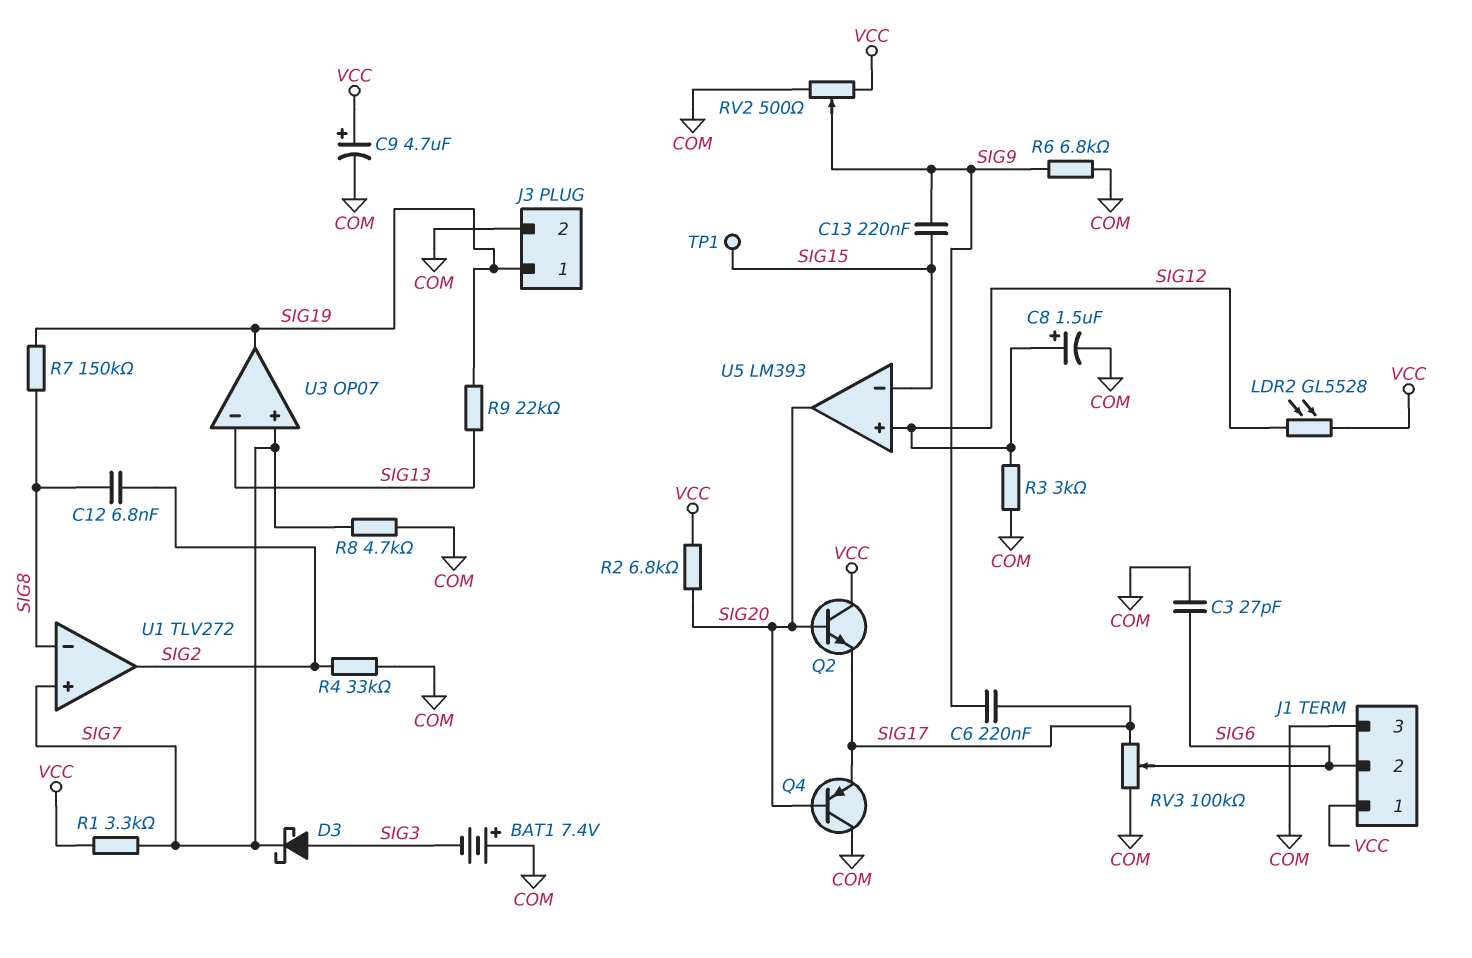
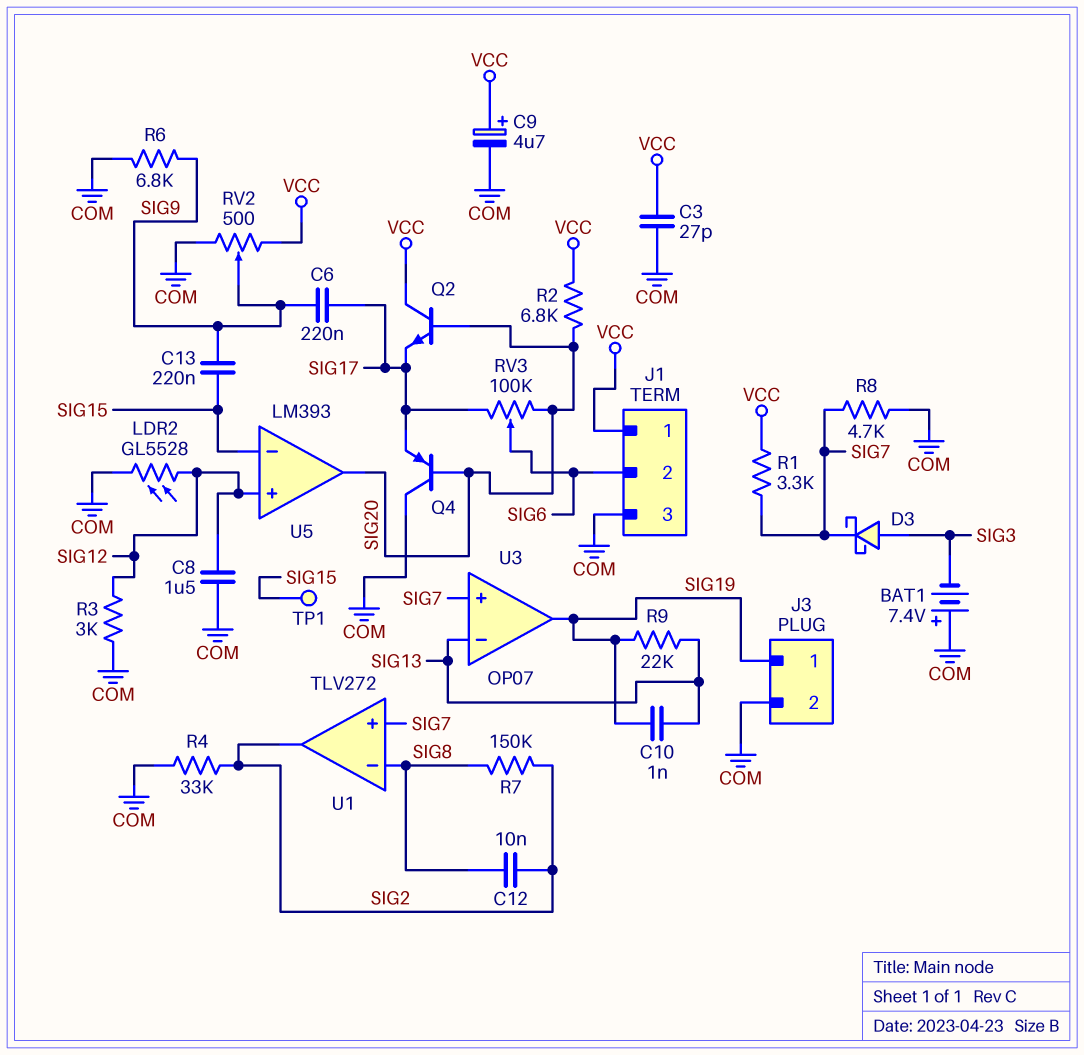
C3: 27pF (COM, SIG6) -> 27pF (COM, VCC)
C8: 1.5uF (plus SIG12, minus COM) -> 1.5uF (COM, SIG12)
C10: none -> 1nF (SIG13, SIG19)
C12: 6.8nF (SIG2, SIG8) -> 10nF (SIG2, SIG8)
LDR2: GL5528 (SIG12, VCC) -> GL5528 (COM, SIG12)
R7: 150k (SIG8, SIG19) -> 150k (SIG2, SIG8)
RV3: 100k (COM, SIG17, wiper SIG6) -> 100k (SIG17, SIG20, wiper SIG6)

